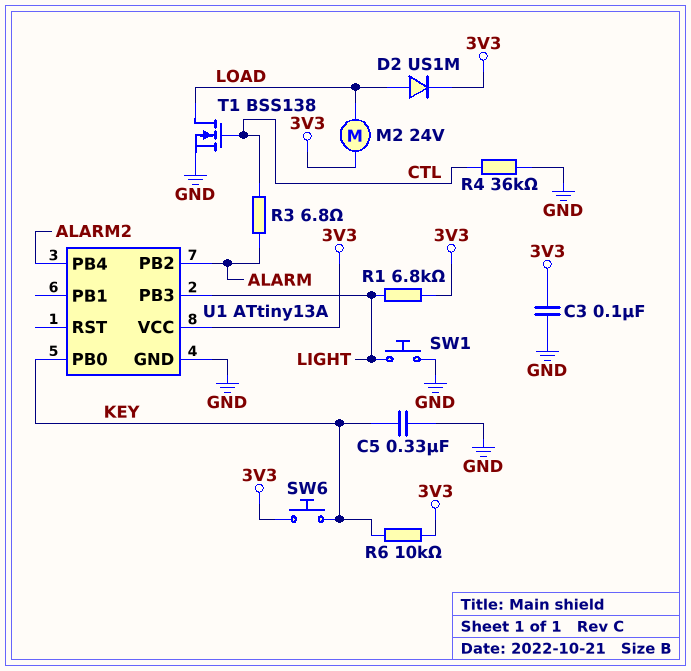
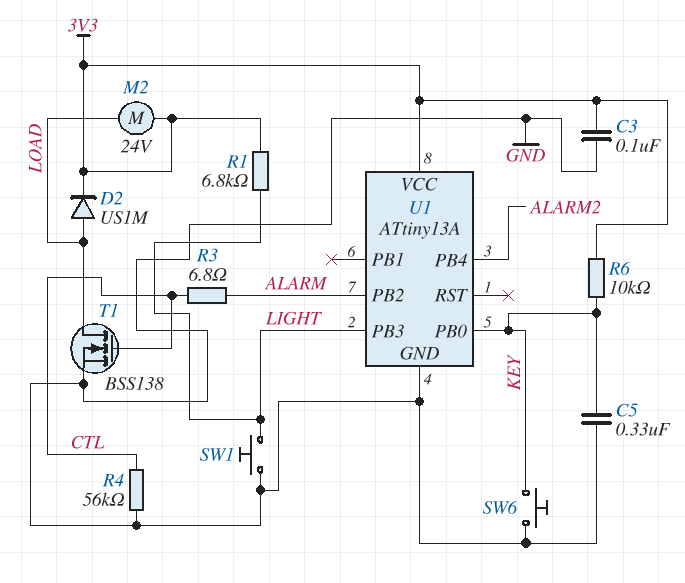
R4: 36k (CTL, GND) -> 56k (CTL, GND)
SW6: button (3V3, KEY) -> button (GND, KEY)

